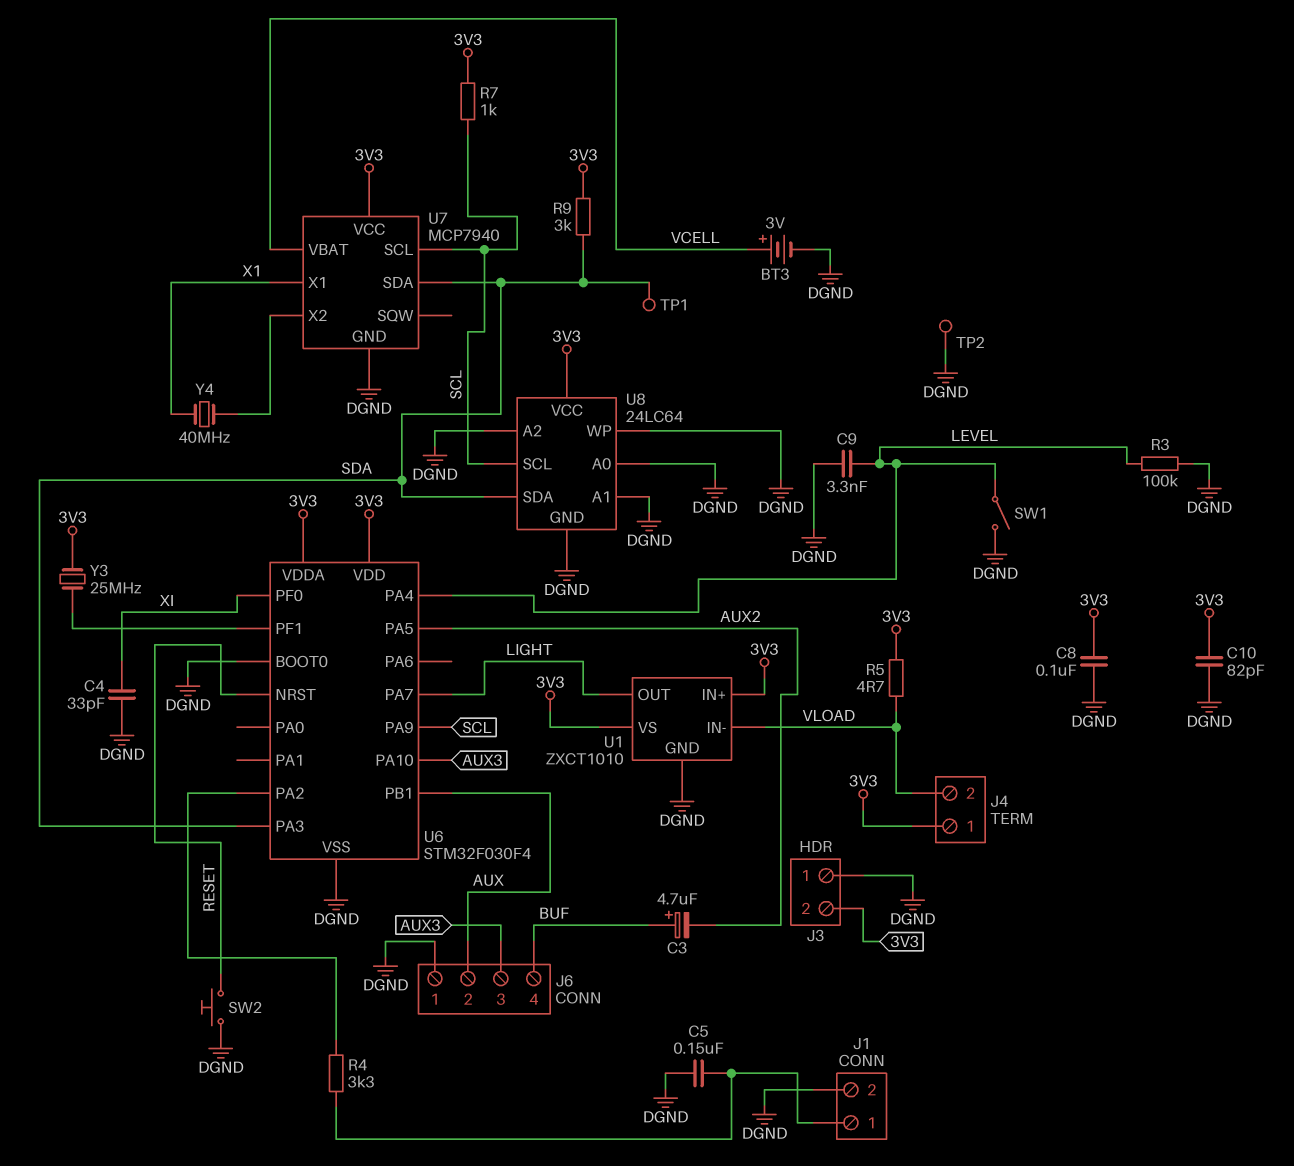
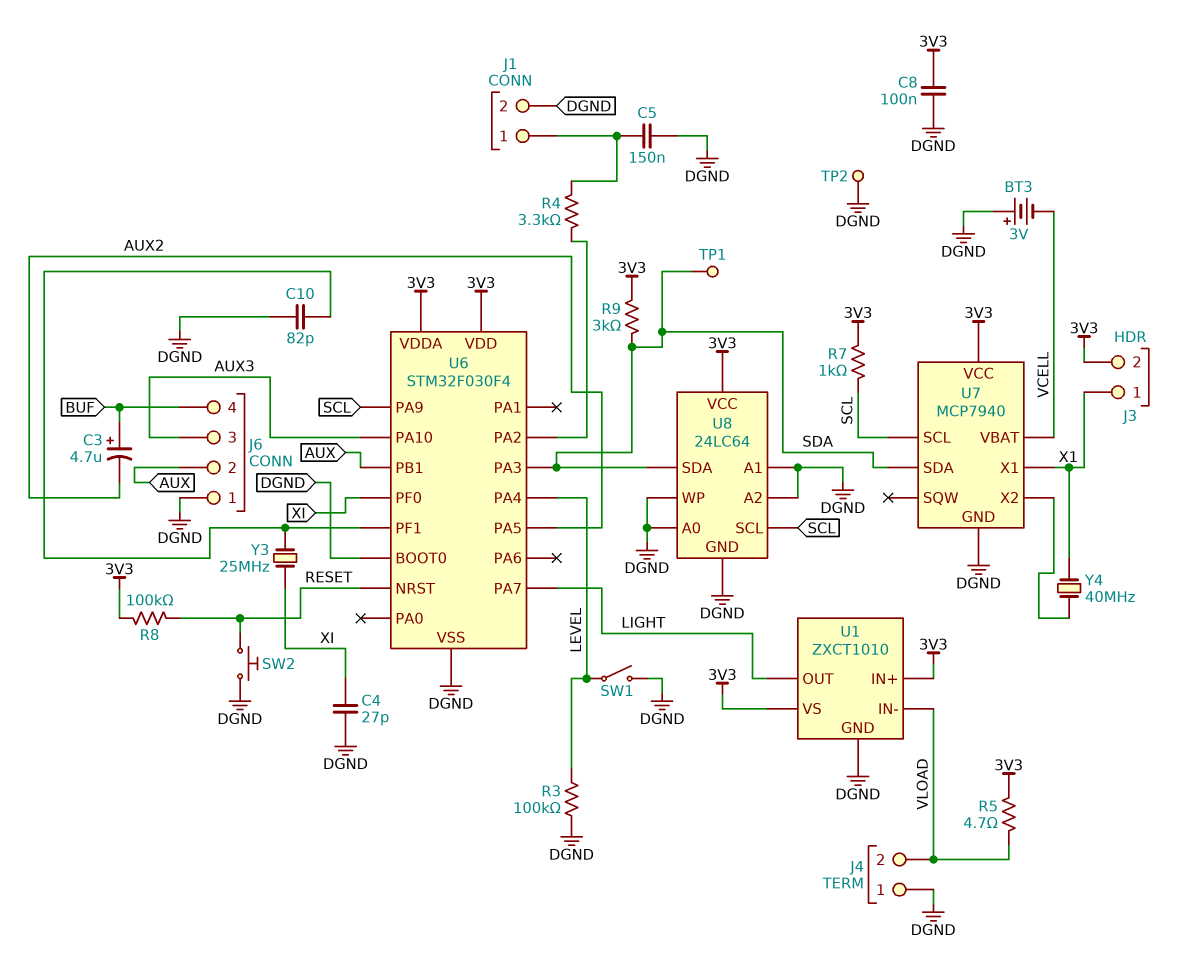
BT3: 3V (plus VCELL, minus DGND) -> 3V (plus DGND, minus VCELL)
C4: 33pF (DGND, XI) -> 27pF (DGND, XI)
C9: 3.3nF (DGND, LEVEL) -> none
C10: 82pF (3V3, DGND) -> 82pF (DGND, U6/PF1)
J3 pin 1: DGND -> X1
J4 pin 1: 3V3 -> DGND
R8: none -> 100k (3V3, RESET)
Y3: 25MHz (3V3, U6/PF1) -> 25MHz (U6/PF1, XI)

